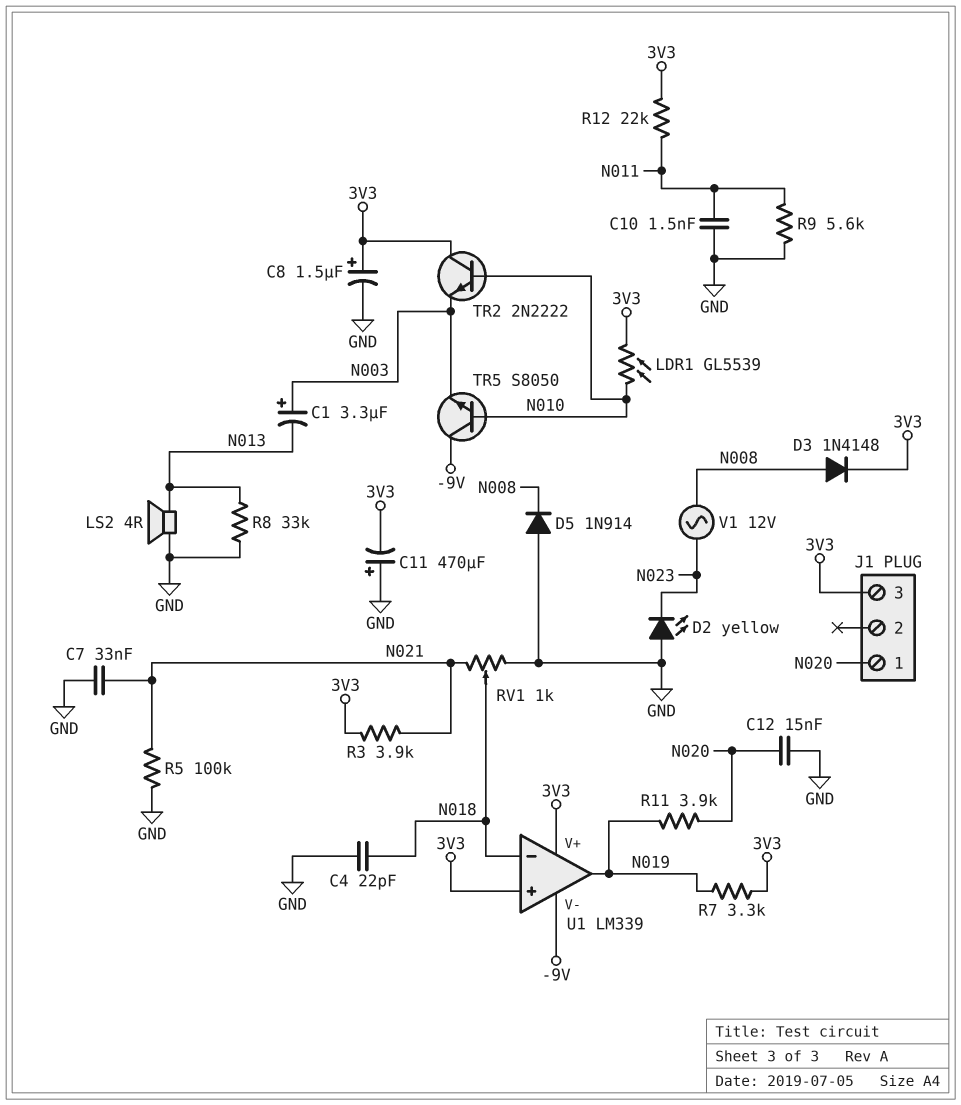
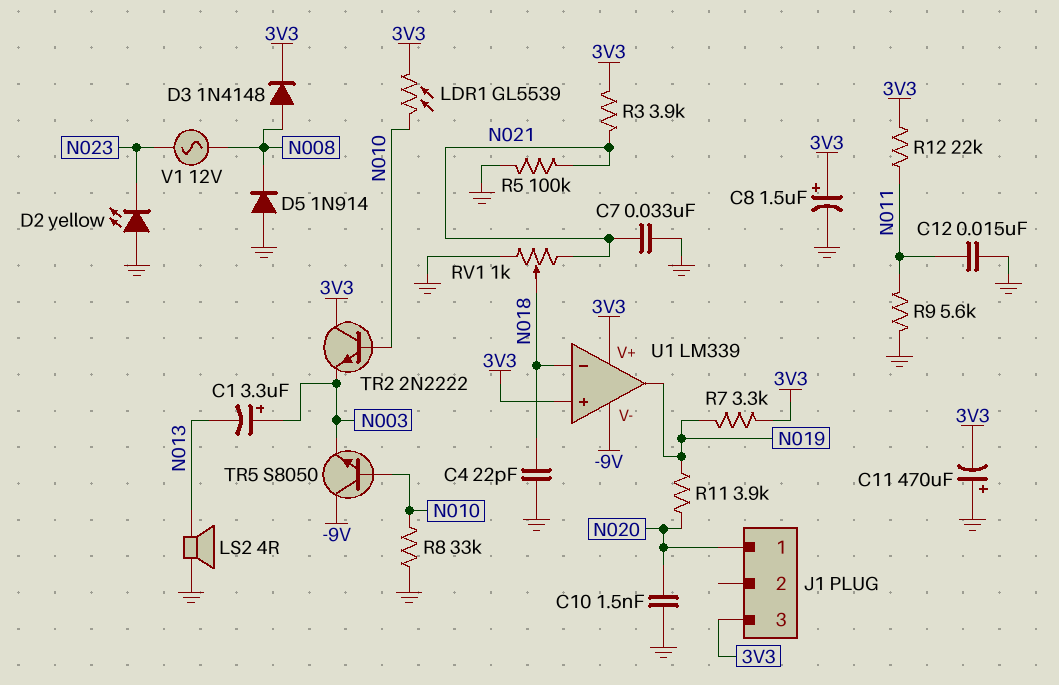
C10: 1.5nF (GND, N011) -> 1.5nF (GND, N020)
C12: 15nF (GND, N020) -> 15nF (GND, N011)
R8: 33k (GND, N013) -> 33k (GND, N010)

